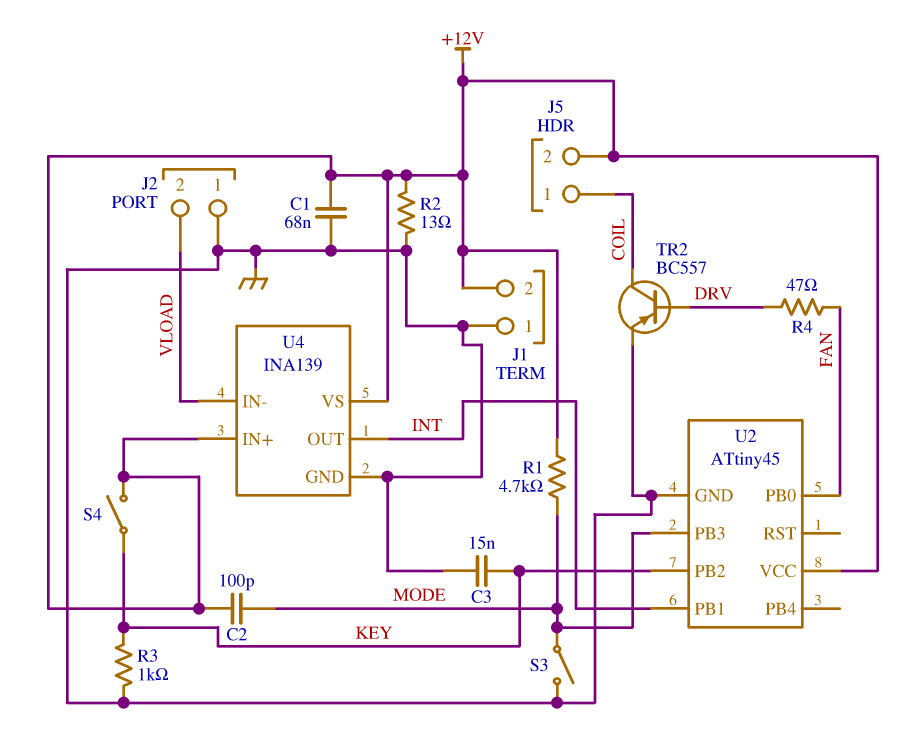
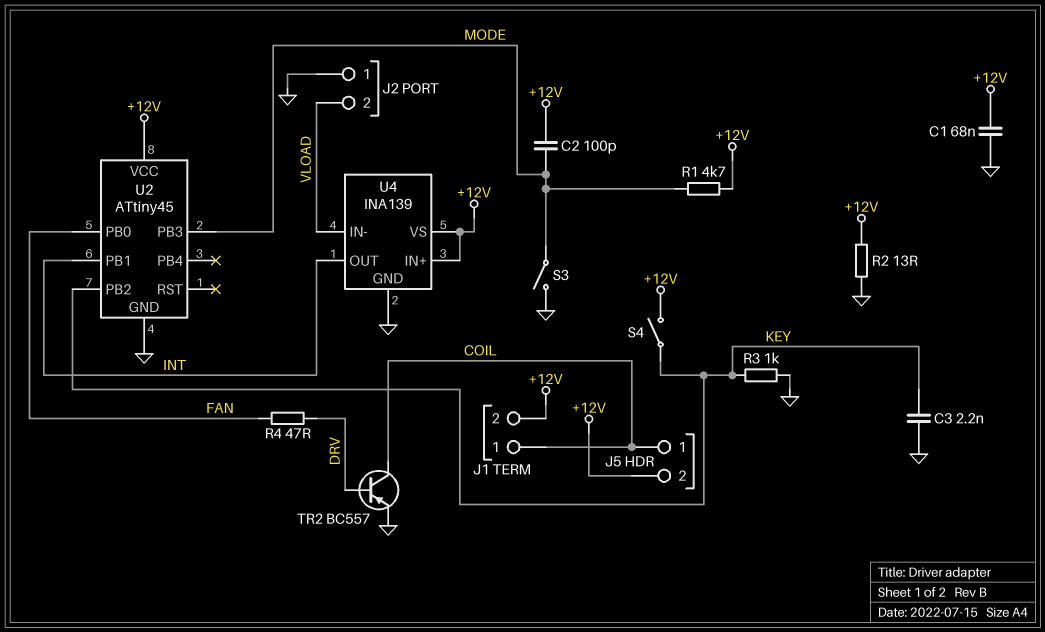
C3: 15nF (GND, KEY) -> 2.2nF (GND, KEY)
J1 pin 1: GND -> COIL

